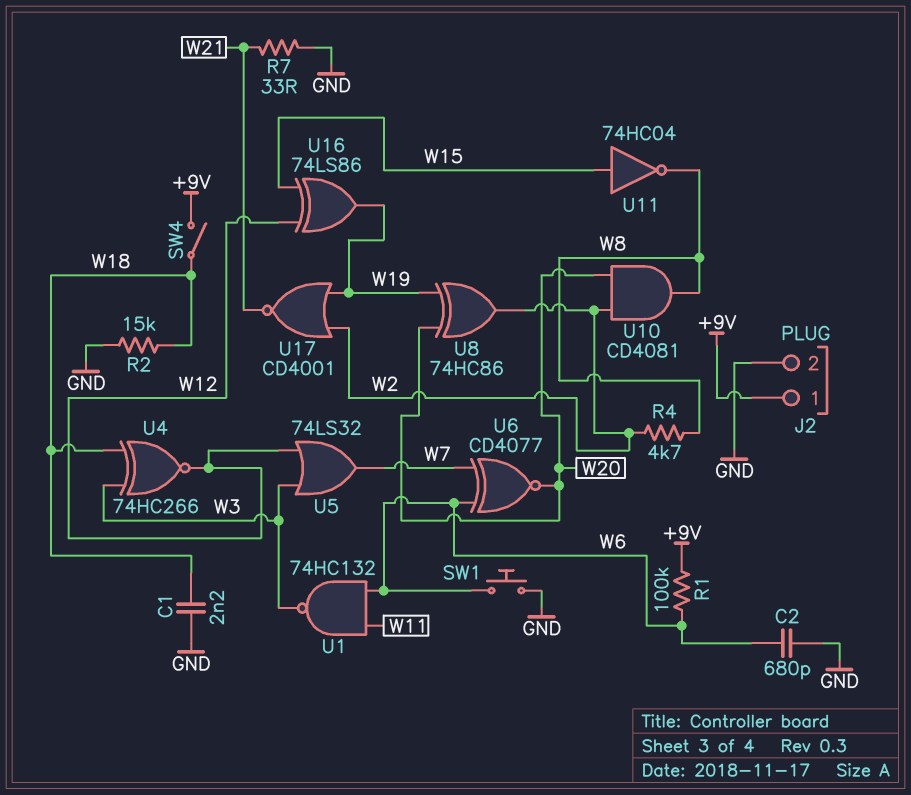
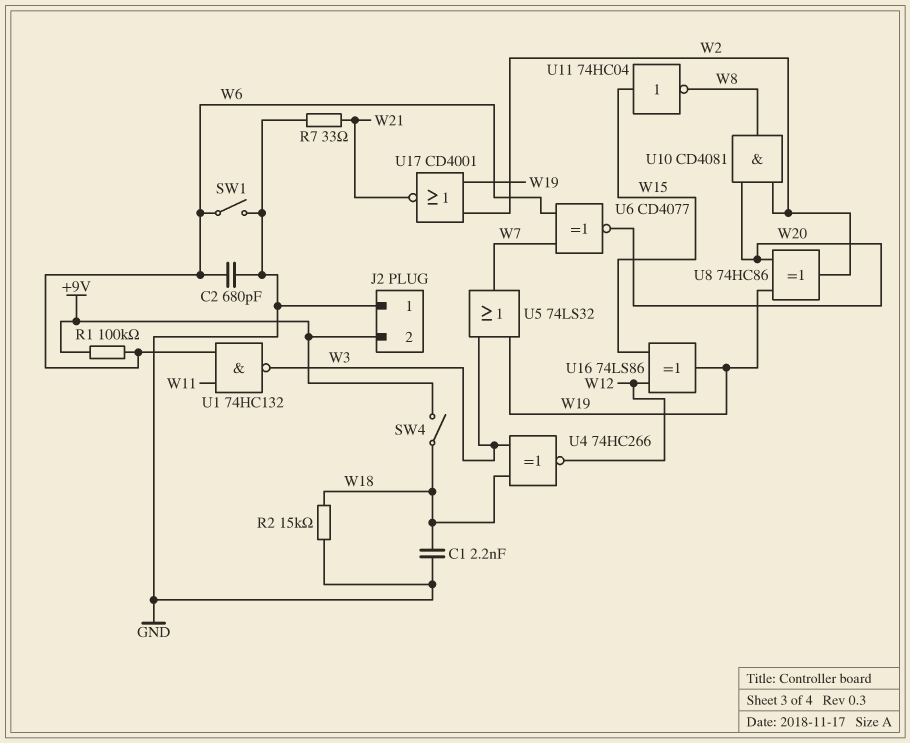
J2 pin 1: +9V -> GND
J2 pin 2: GND -> +9V
R4: 4.7k (W2, W8) -> none
SW1: button (GND, W6) -> switch (GND, W6)
U5: OR 74LS32 (in W3, in W12, out W7) -> OR 74LS32 (in W3, in W19, out W7)

